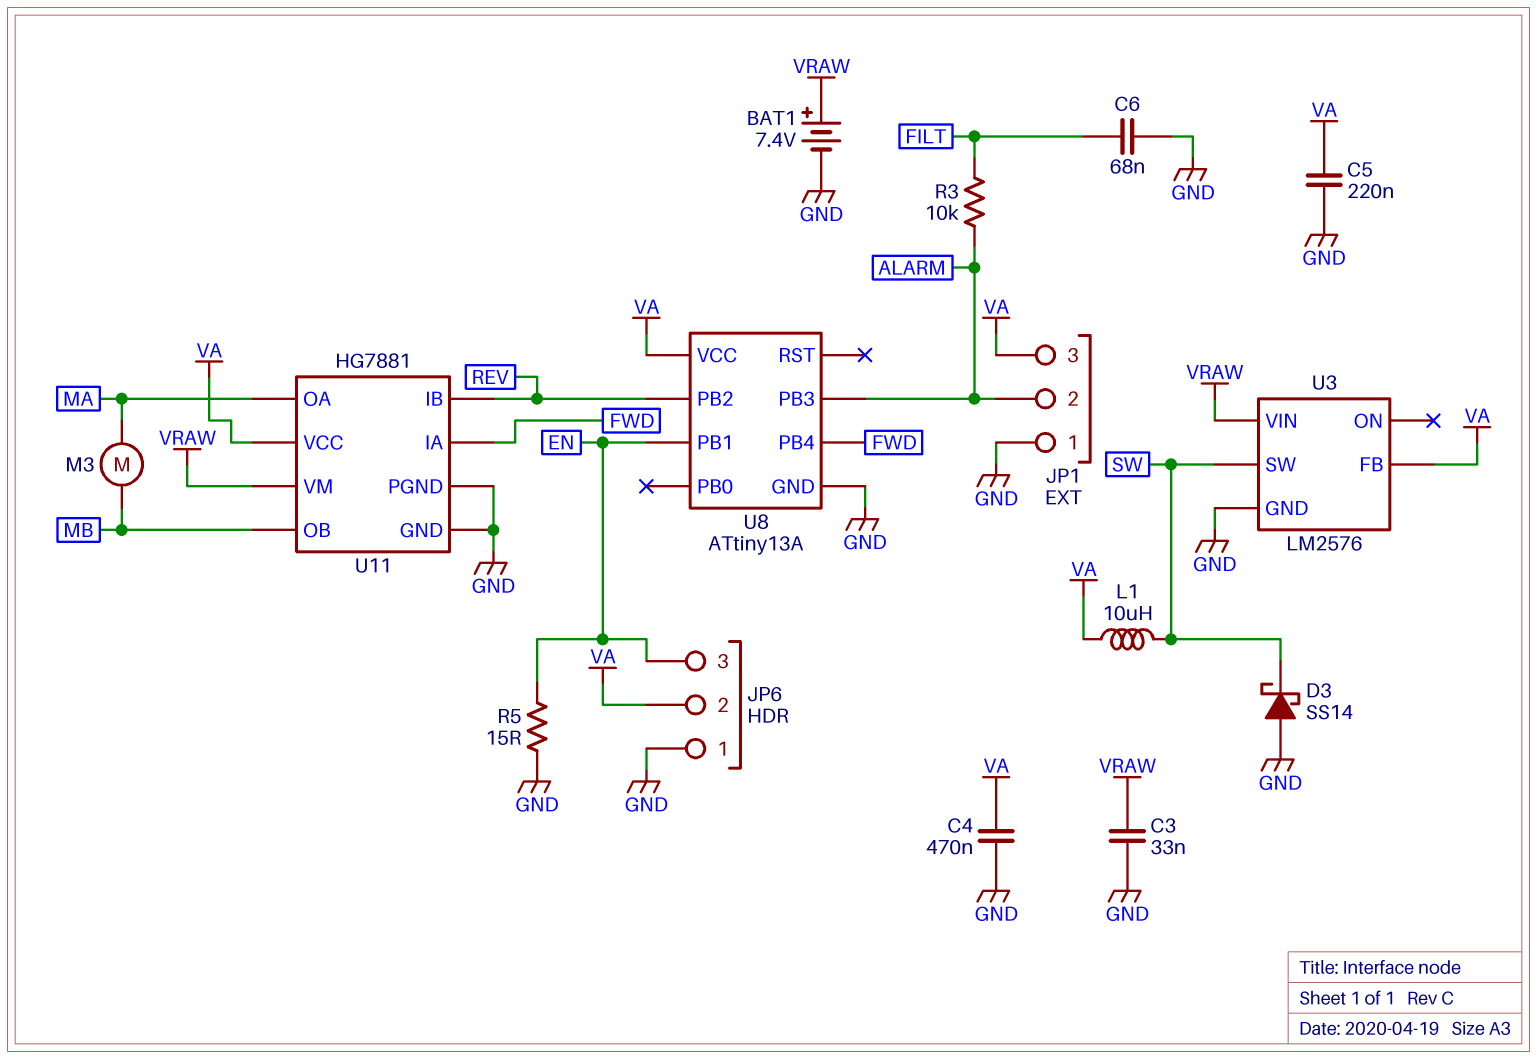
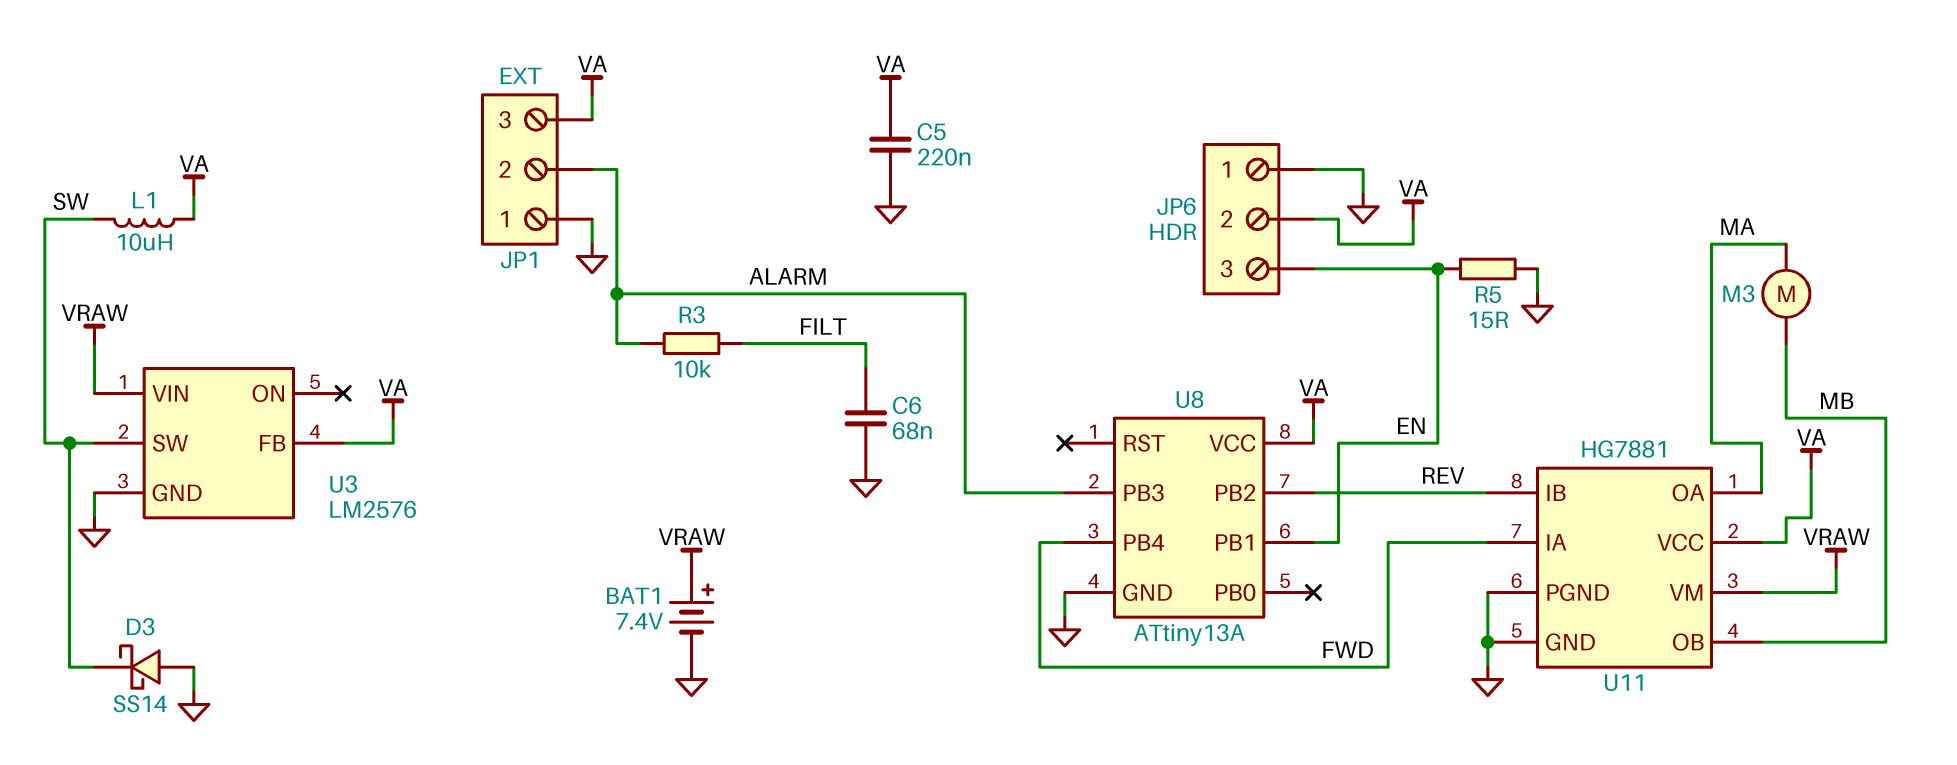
C3: 33nF (GND, VRAW) -> none
C4: 470nF (GND, VA) -> none

